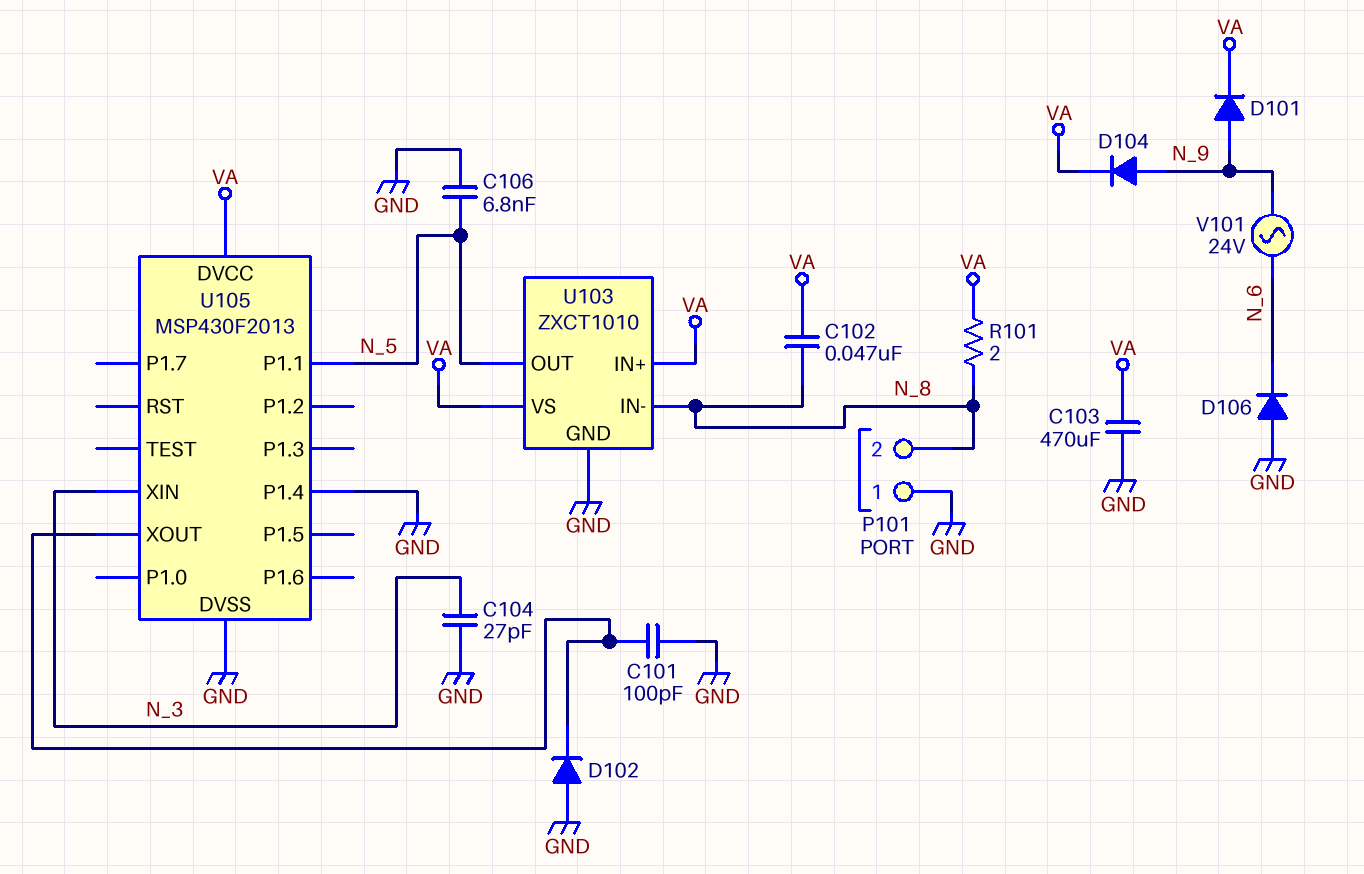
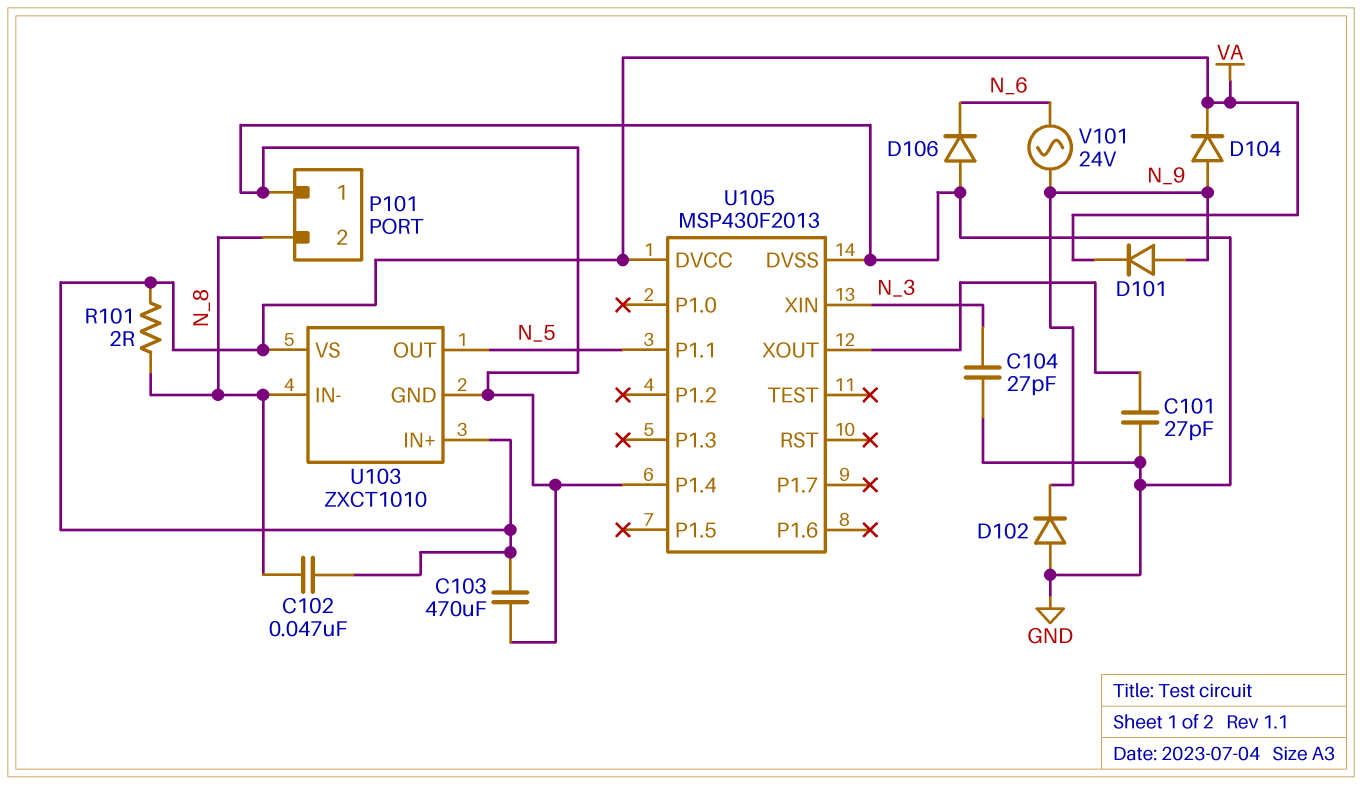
C101: 100pF (GND, U105/XOUT) -> 27pF (GND, U105/XOUT)
C106: 6.8nF (GND, N_5) -> none
D102: diode (A GND, K U105/XOUT) -> diode (A GND, K N_9)

